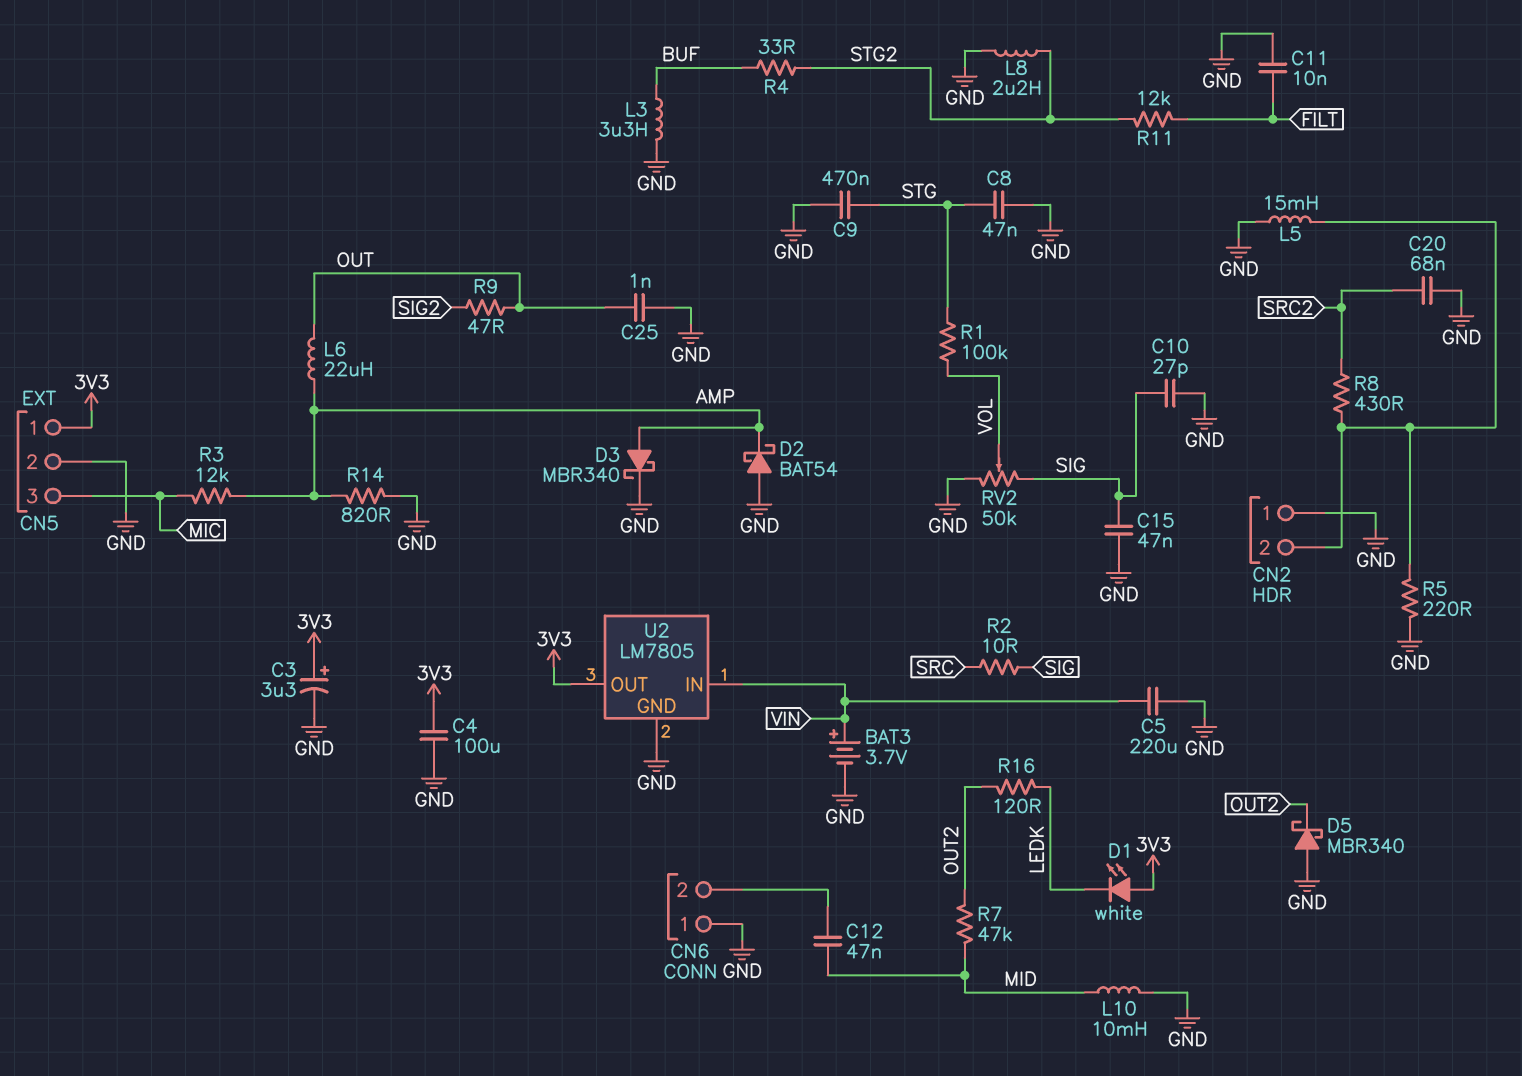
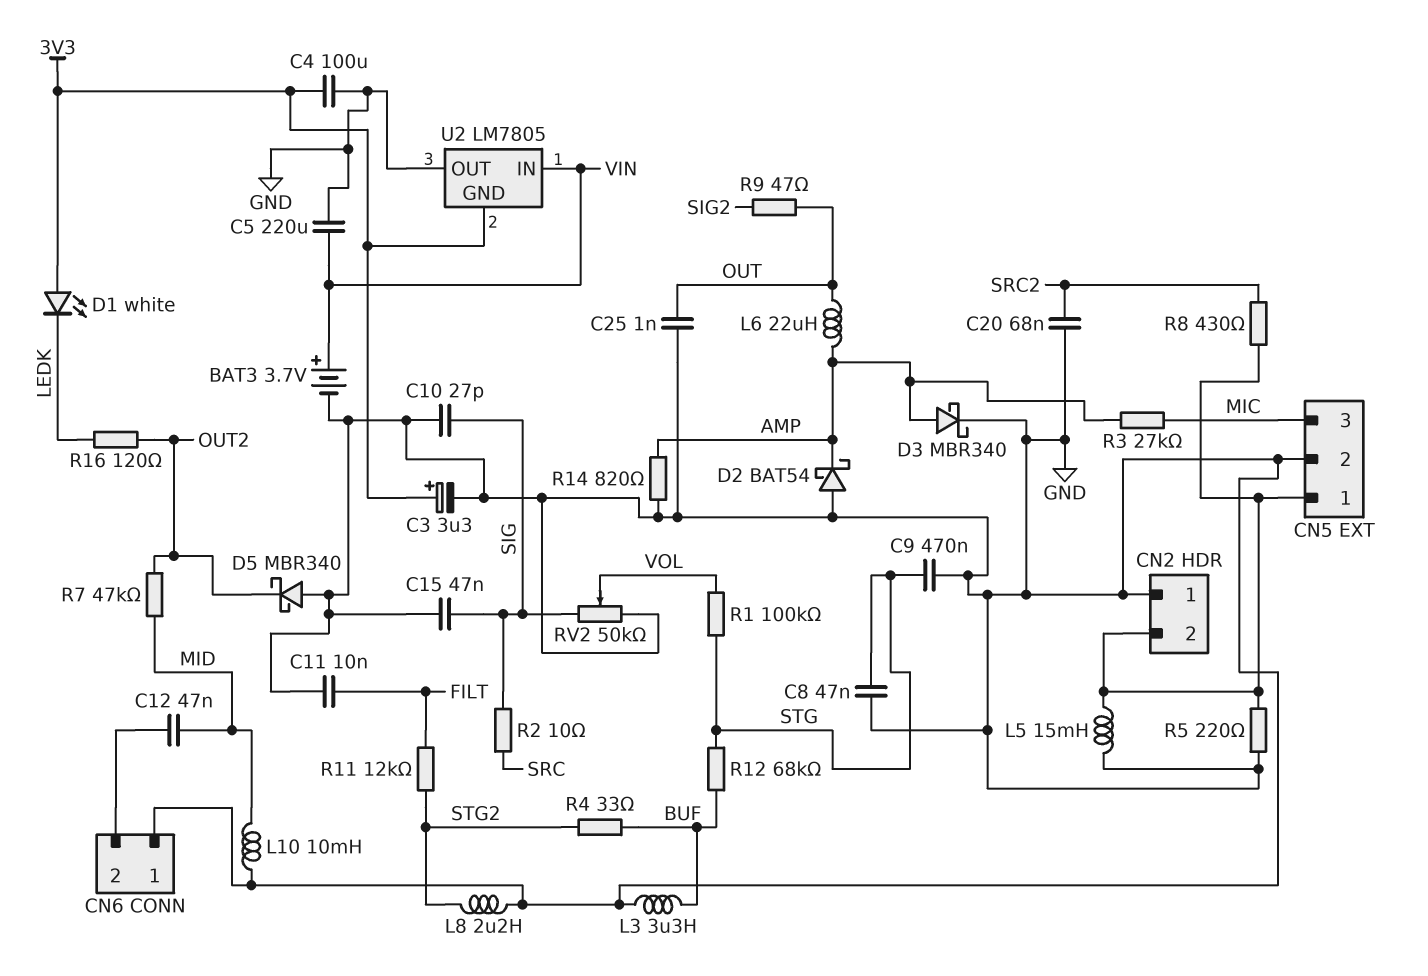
CN5 pin 1: 3V3 -> CN2/2
R3: 12k (AMP, MIC) -> 27k (AMP, MIC)
R12: none -> 68k (BUF, STG)
U2 pin GND: GND -> 3V3
U2 pin OUT: 3V3 -> GND

